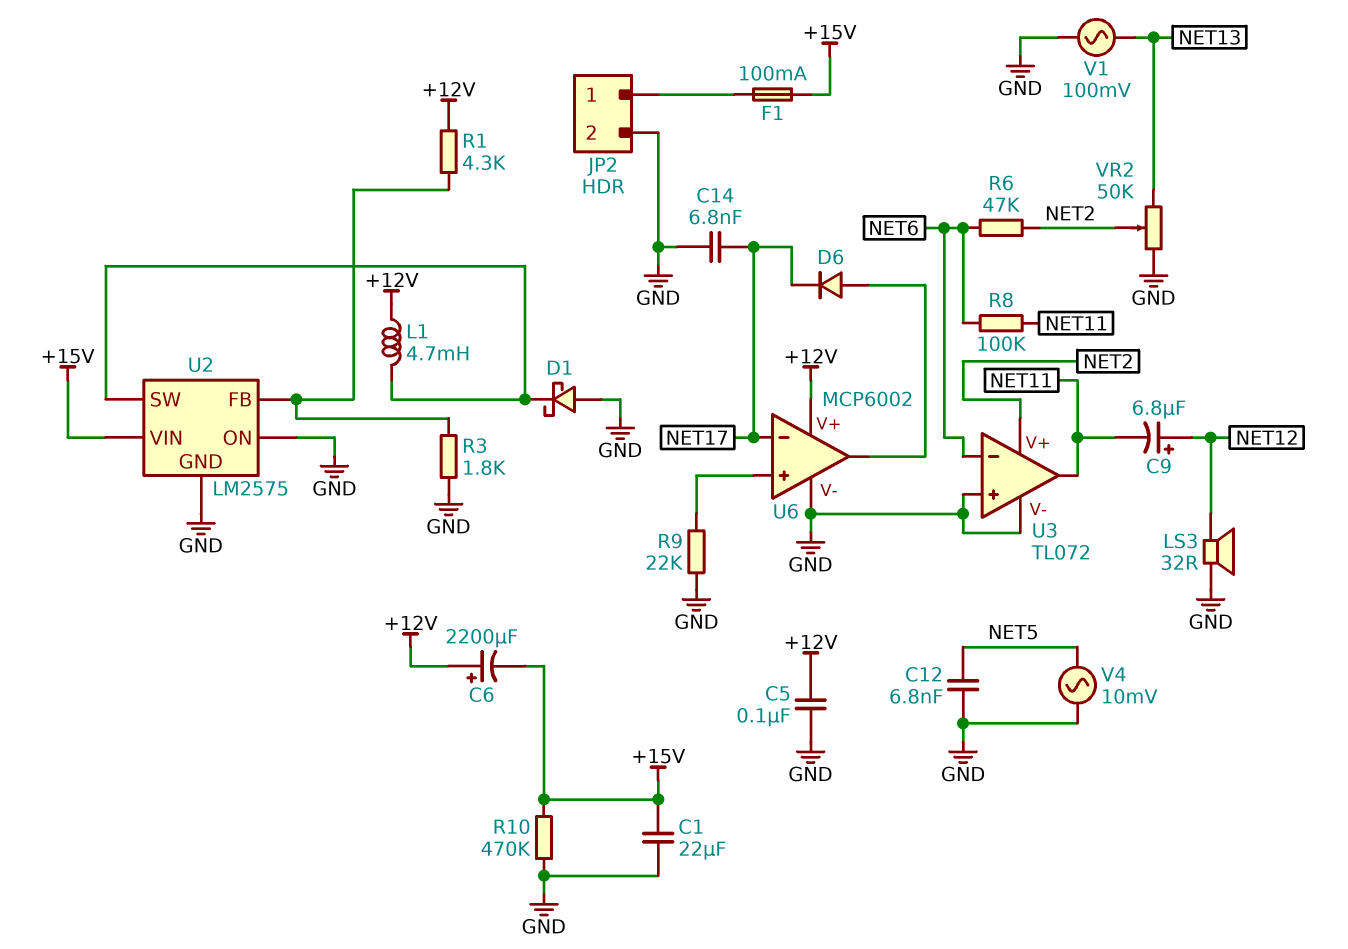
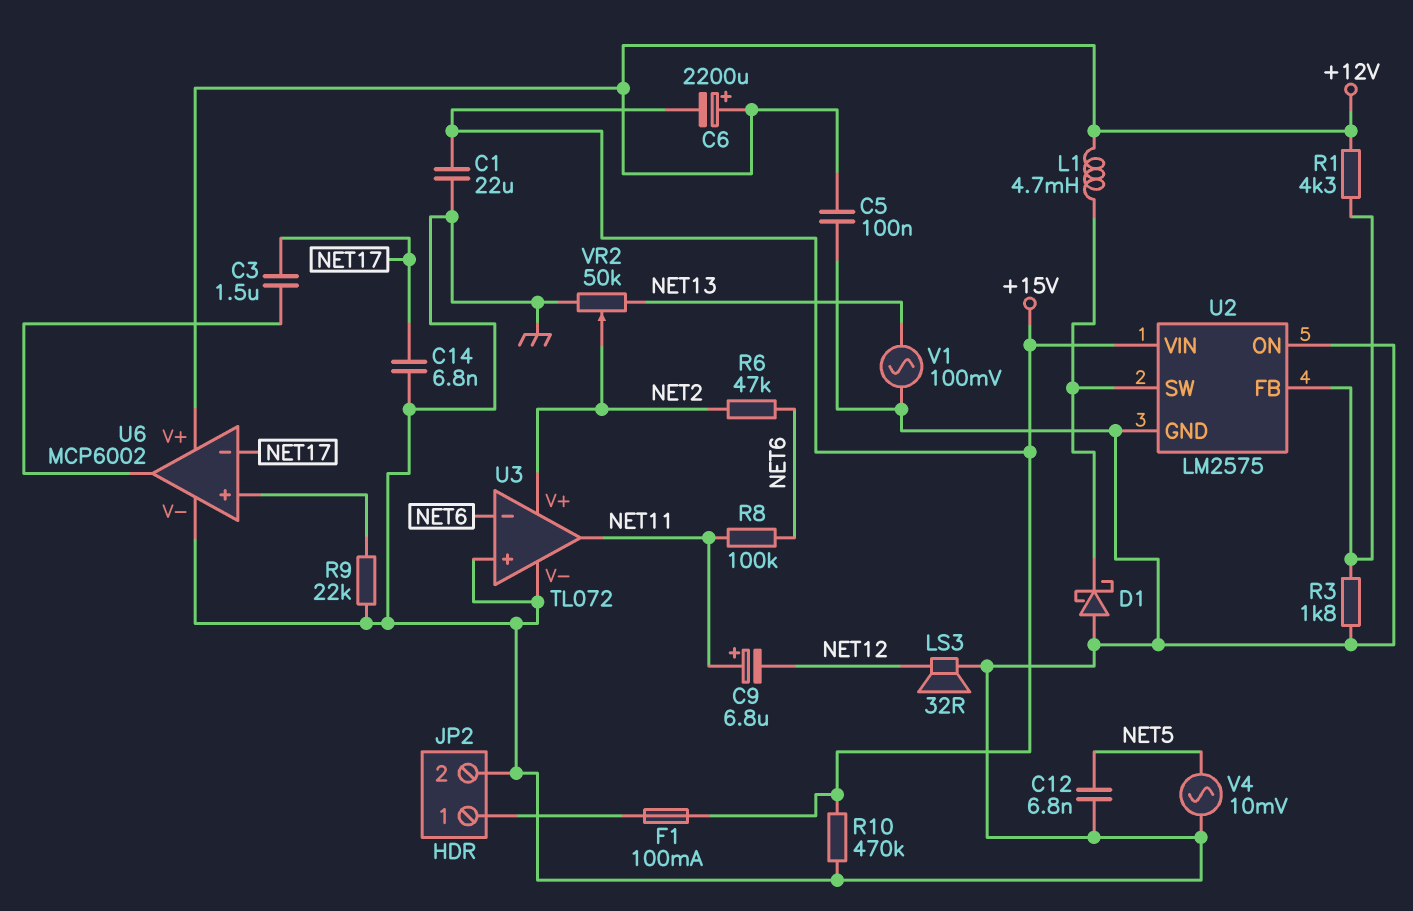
C3: none -> 1.5uF (NET17, U6/out)
C9: 6.8uF (plus NET12, minus NET11) -> 6.8uF (plus NET11, minus NET12)
D6: diode (A U6/out, K NET17) -> none

